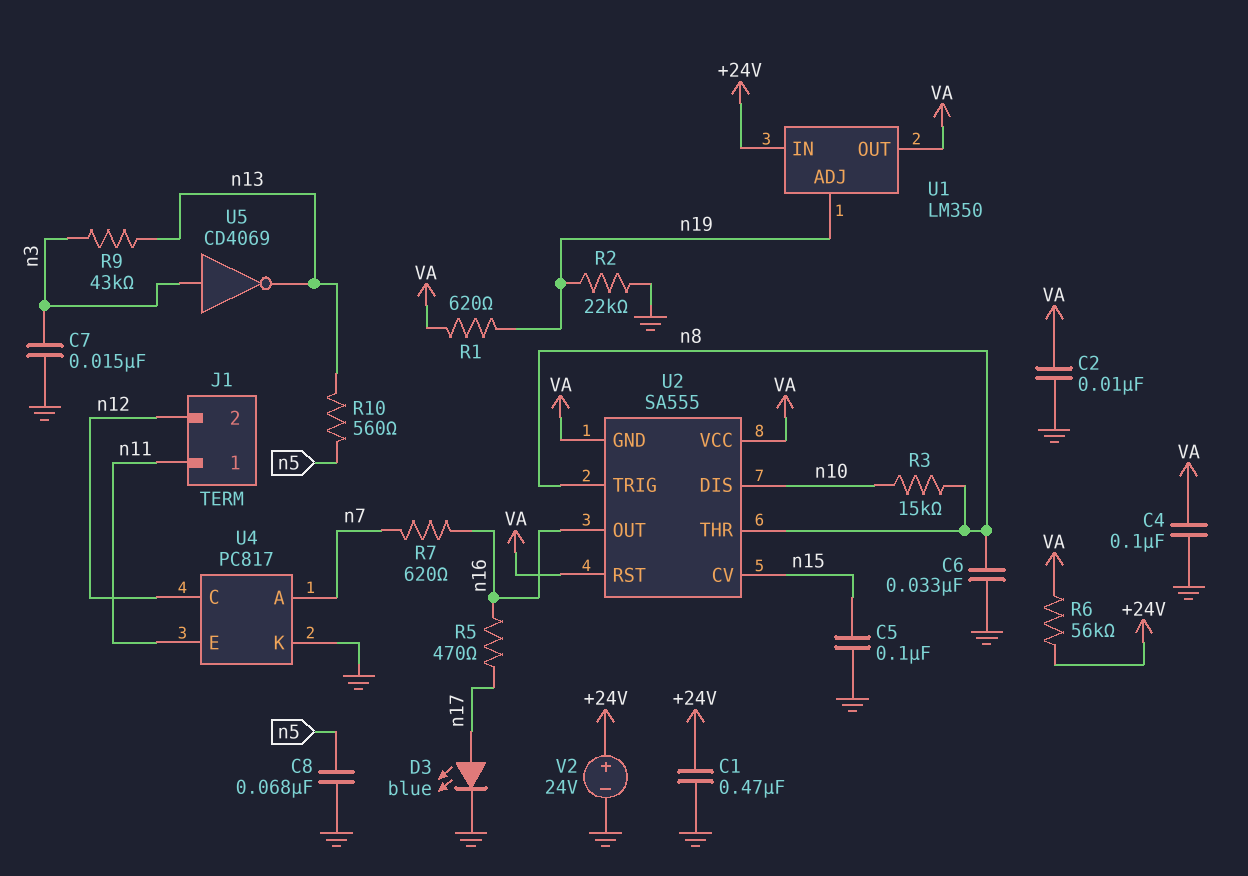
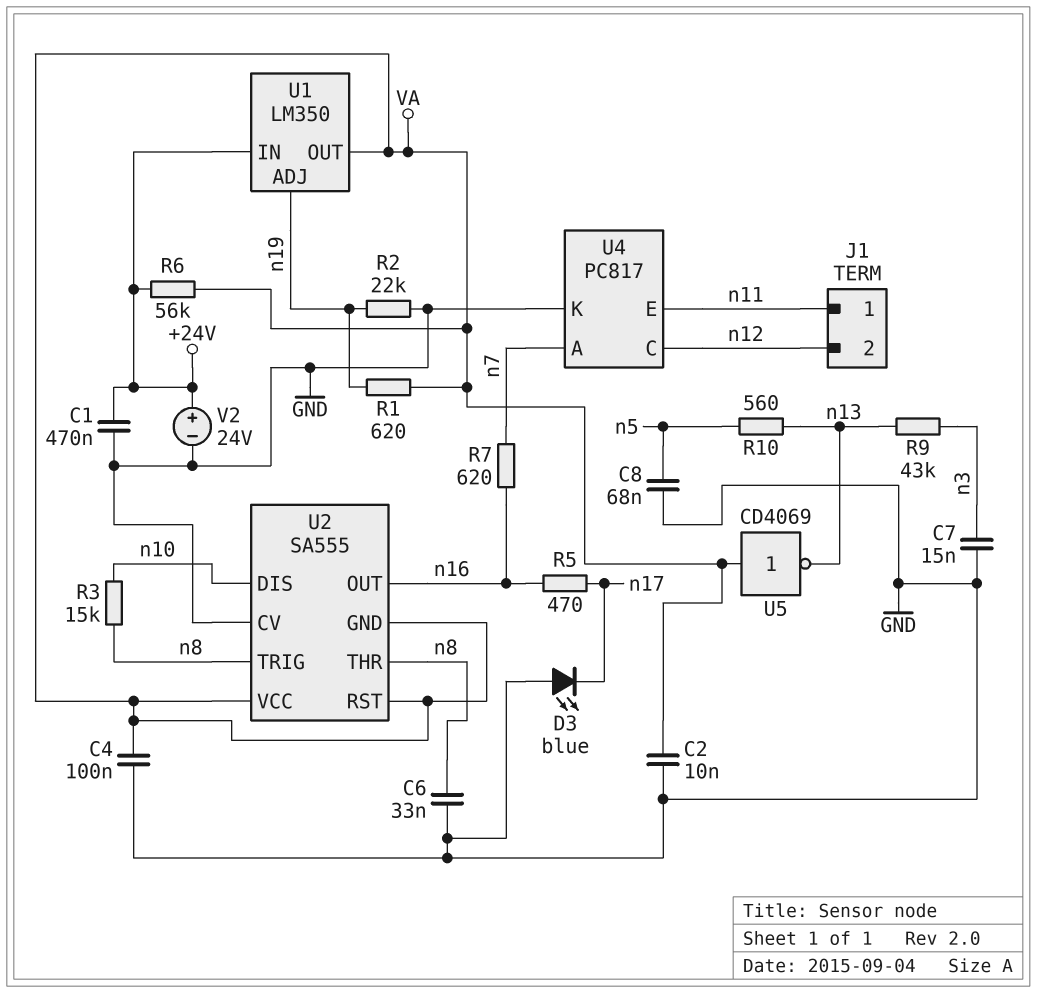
C5: 100nF (GND, n15) -> none
D3: LED blue (A n17, K GND) -> LED blue (A GND, K n17)
U2 pin CV: n15 -> GND
U5: NOT CD4069 (in n3, out n13) -> NOT CD4069 (in VA, out n13)

